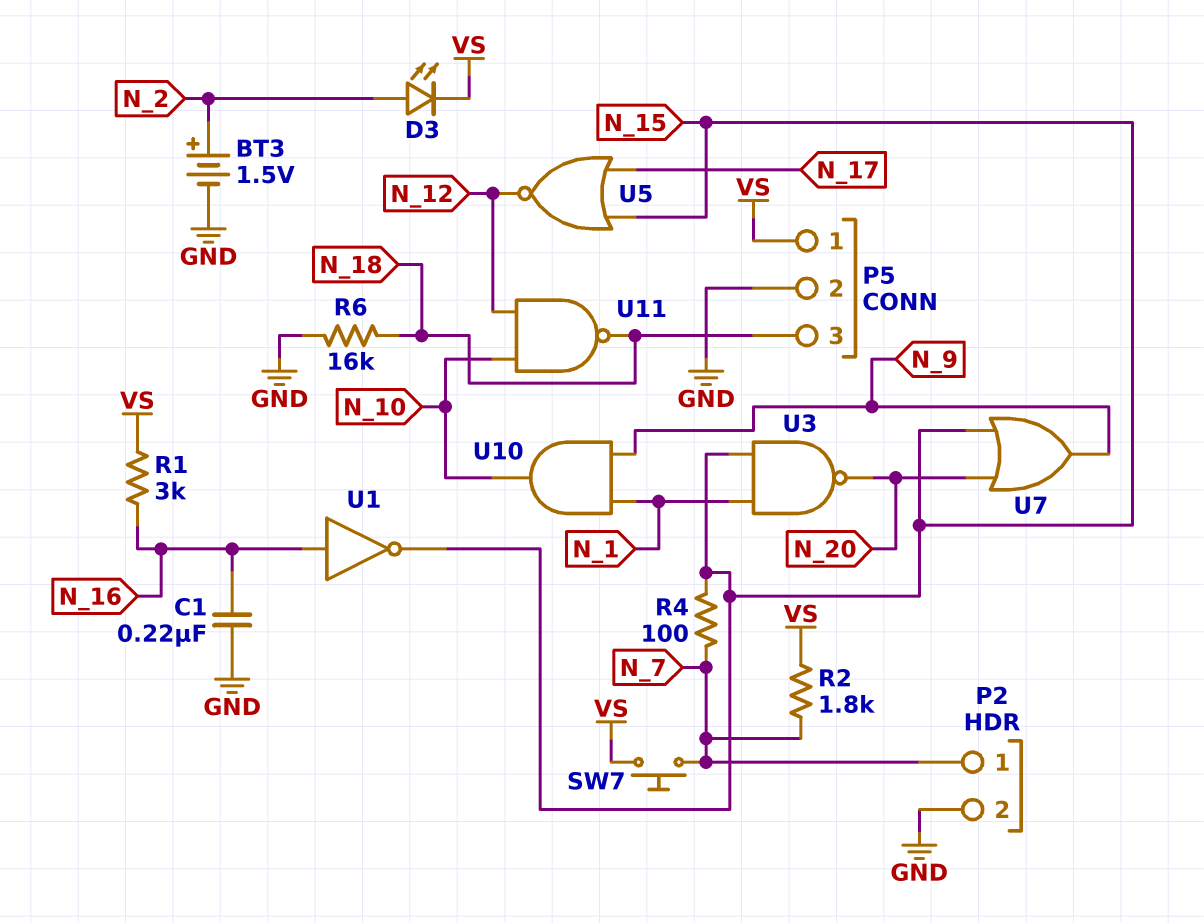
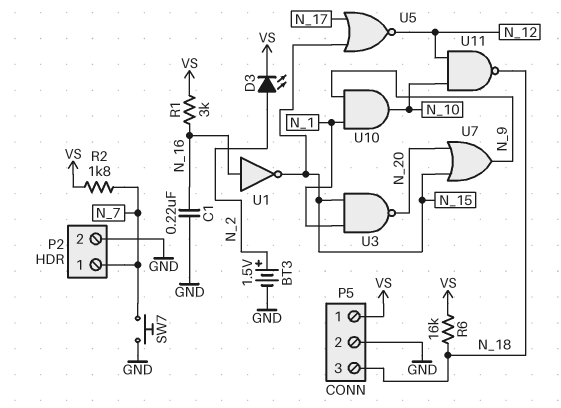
R4: 100 (N_7, N_15) -> none
R6: 16k (GND, N_18) -> 16k (N_18, VS)
SW7: button (N_7, VS) -> button (GND, N_7)

